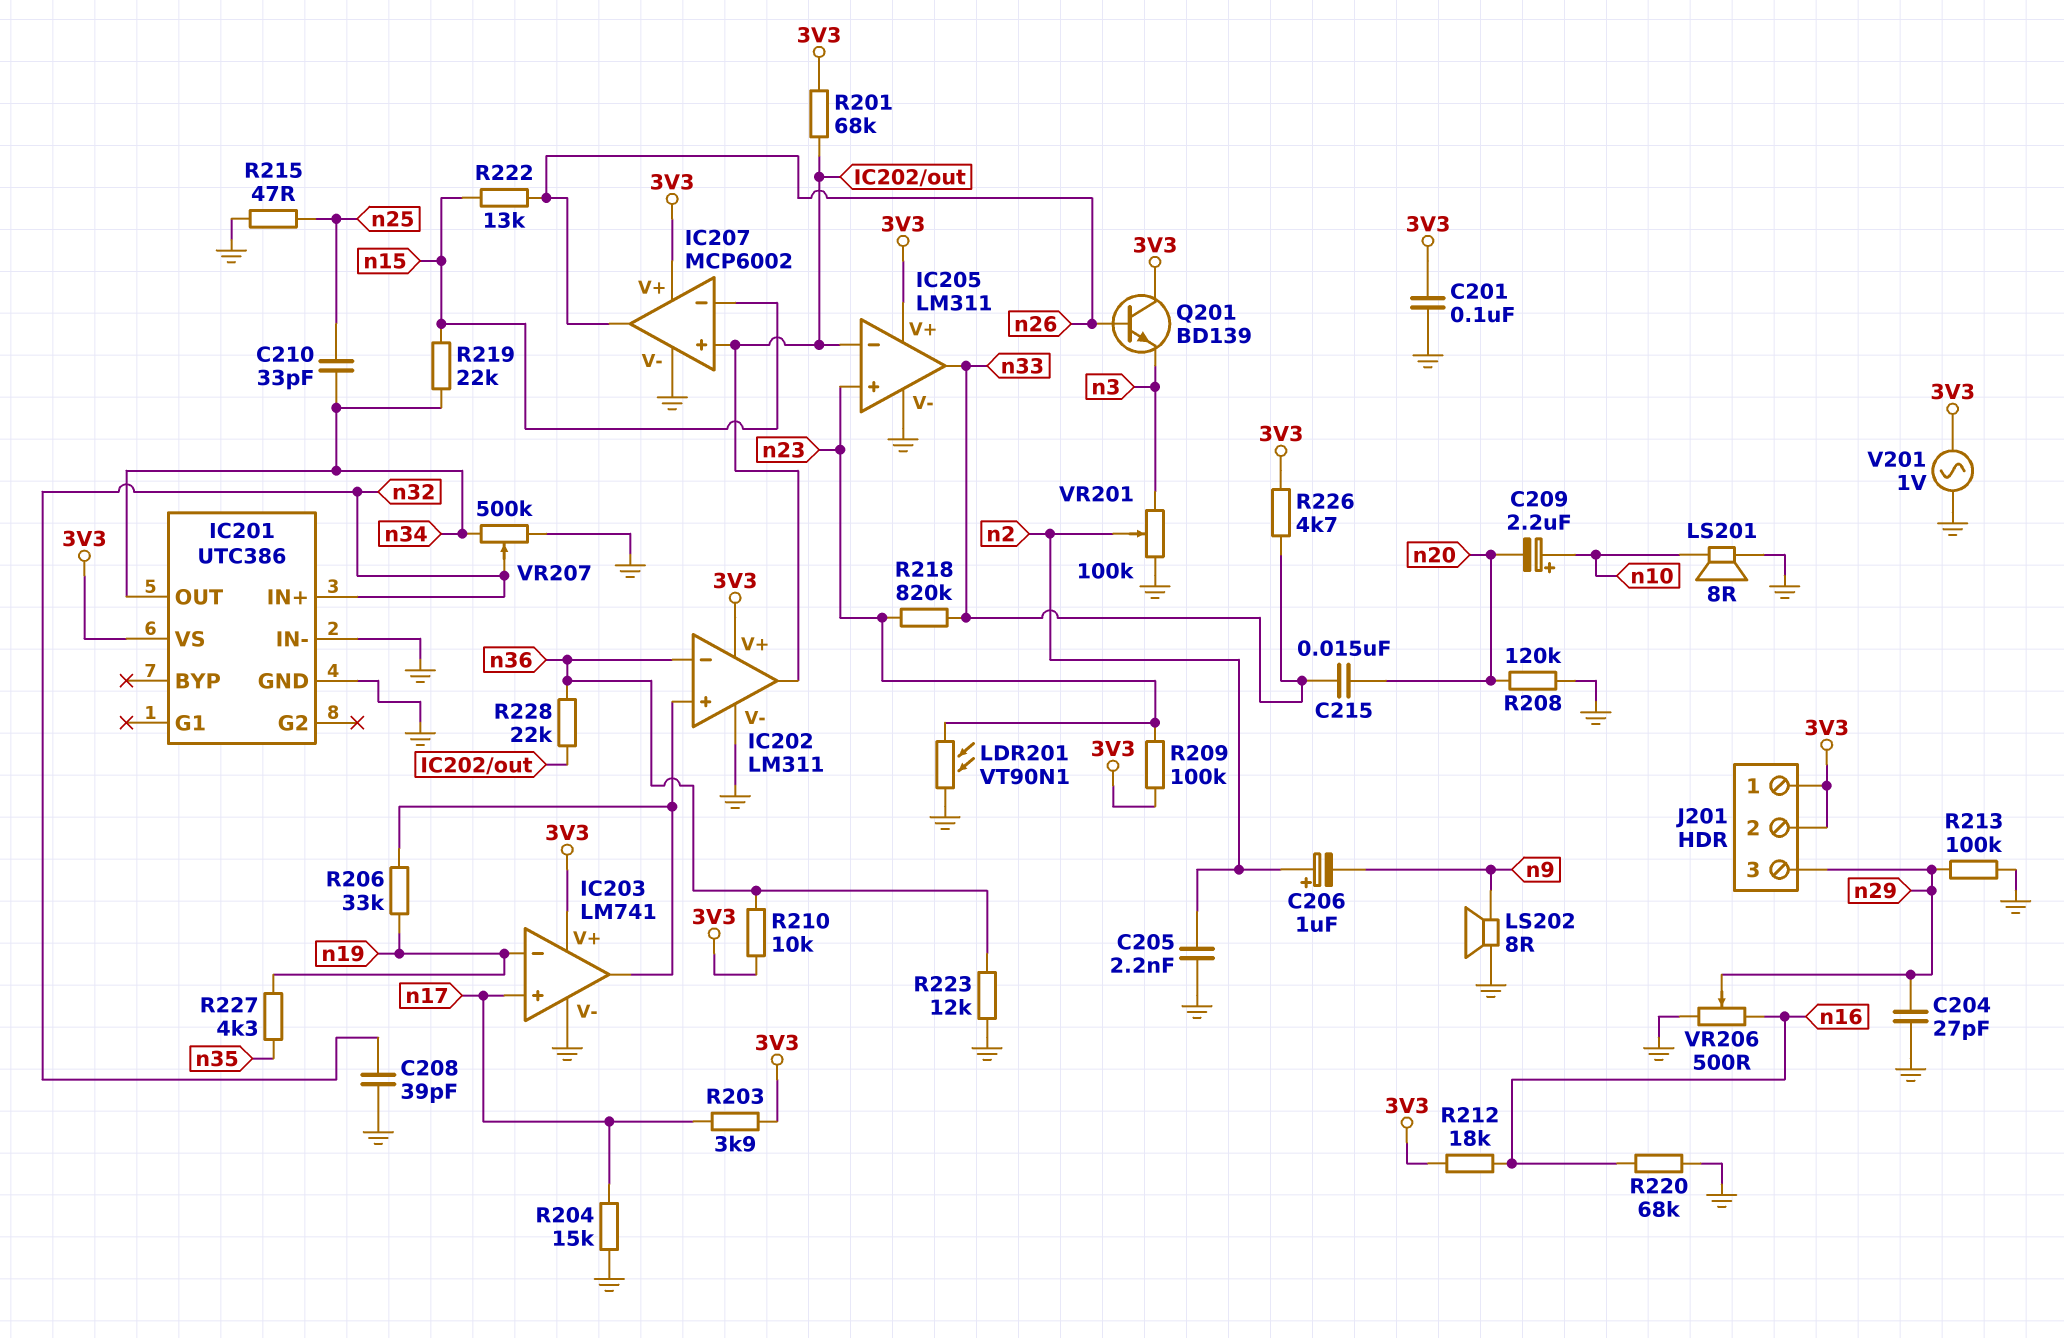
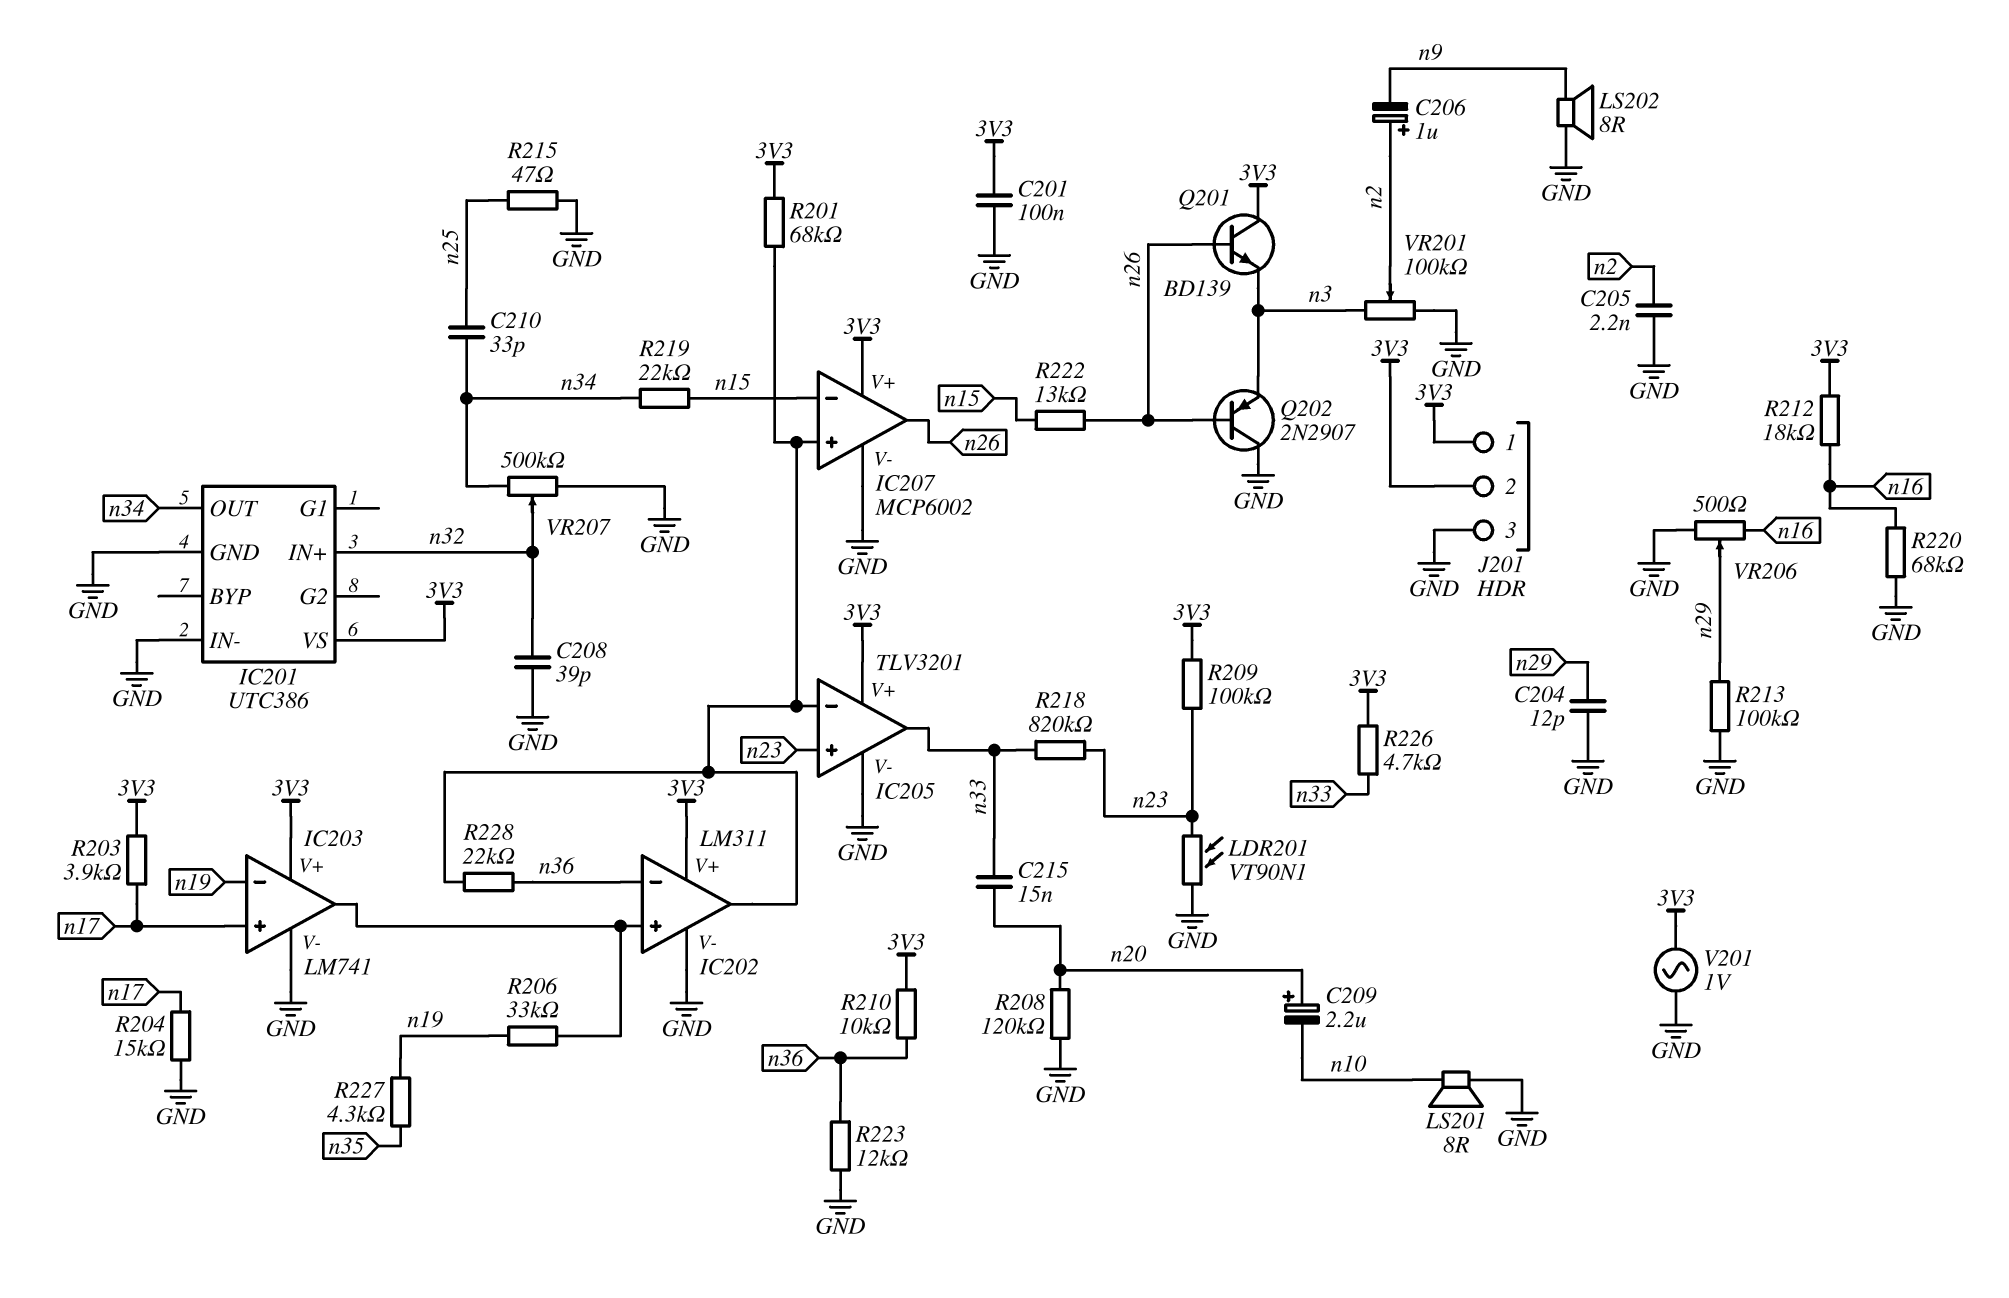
C204: 27pF (GND, n29) -> 12pF (GND, n29)
C209: 2.2uF (plus n10, minus n20) -> 2.2uF (plus n20, minus n10)
IC205: LM311 -> TLV3201
J201 pin 3: n29 -> GND
Q202: none -> PNP 2N2907 (B n26, C GND, E n3)

